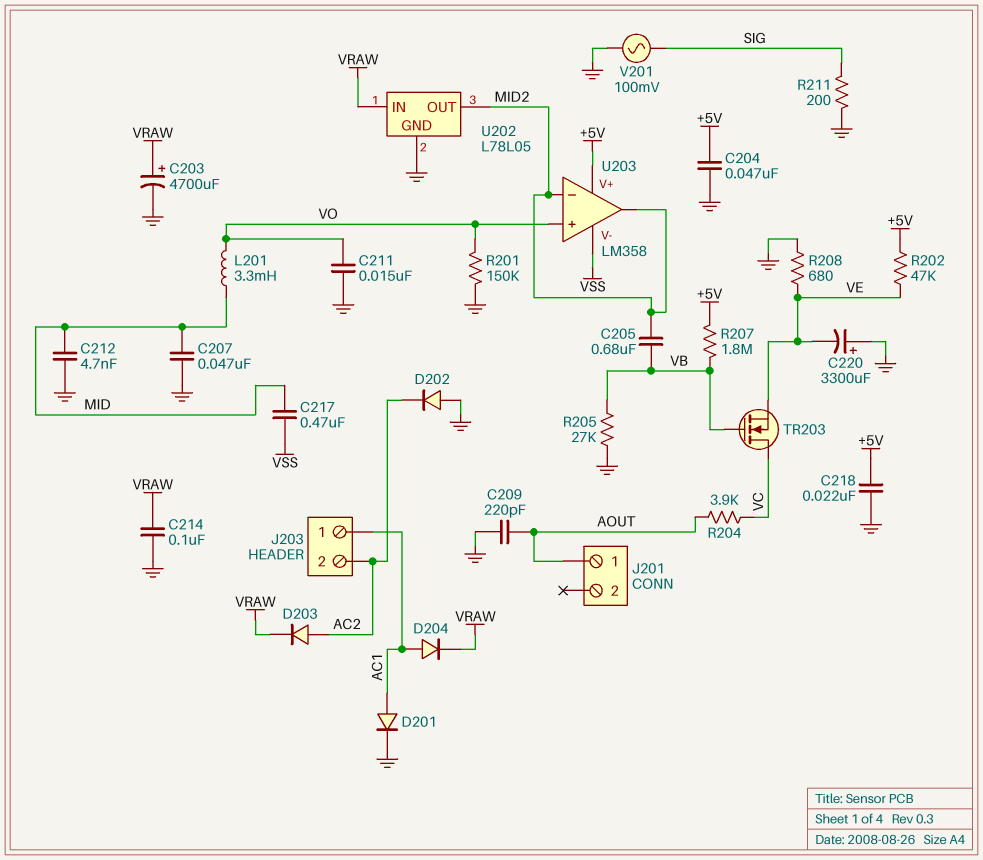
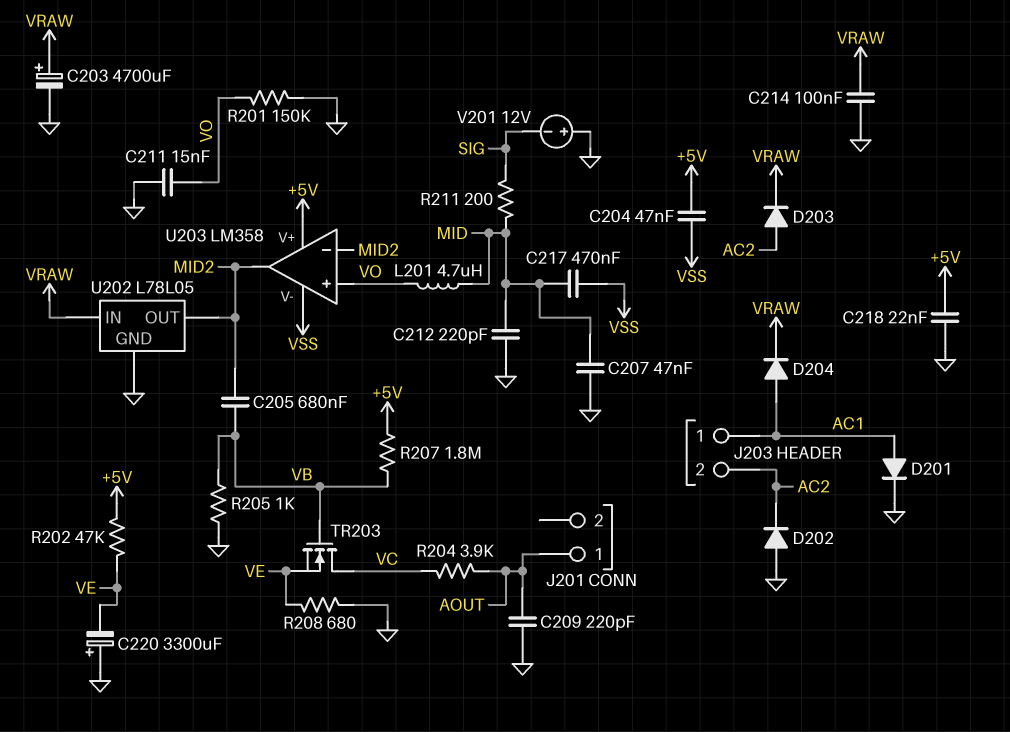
C204: 47nF (+5V, GND) -> 47nF (+5V, VSS)
C212: 4.7nF (GND, MID) -> 220pF (GND, MID)
L201: 3.3mH (MID, VO) -> 4.7uH (MID, VO)
R205: 27k (GND, VB) -> 1k (GND, VB)
R211: 200 (GND, SIG) -> 200 (MID, SIG)
V201: AC 100mV (GND, SIG) -> 12V (plus GND, minus SIG)

